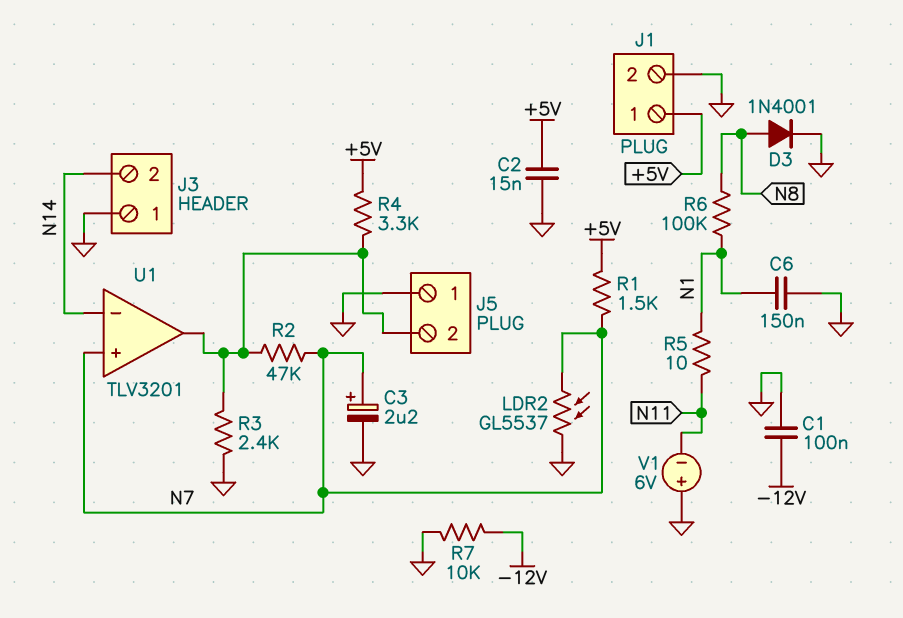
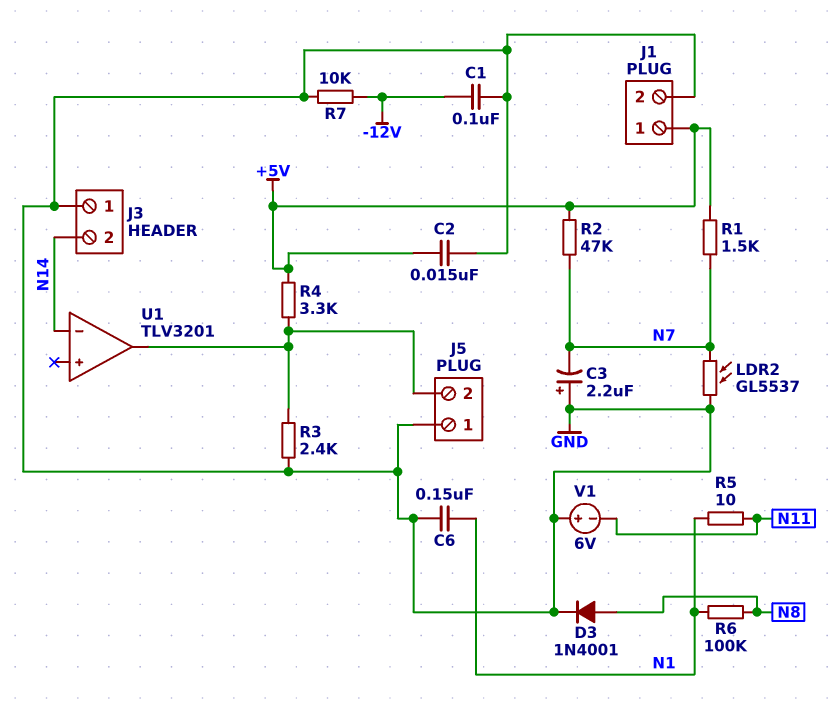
C3: 2.2uF (plus N7, minus GND) -> 2.2uF (plus GND, minus N7)
R2: 47k (J5/2, N7) -> 47k (+5V, N7)
U1 pin in+: N7 -> none

